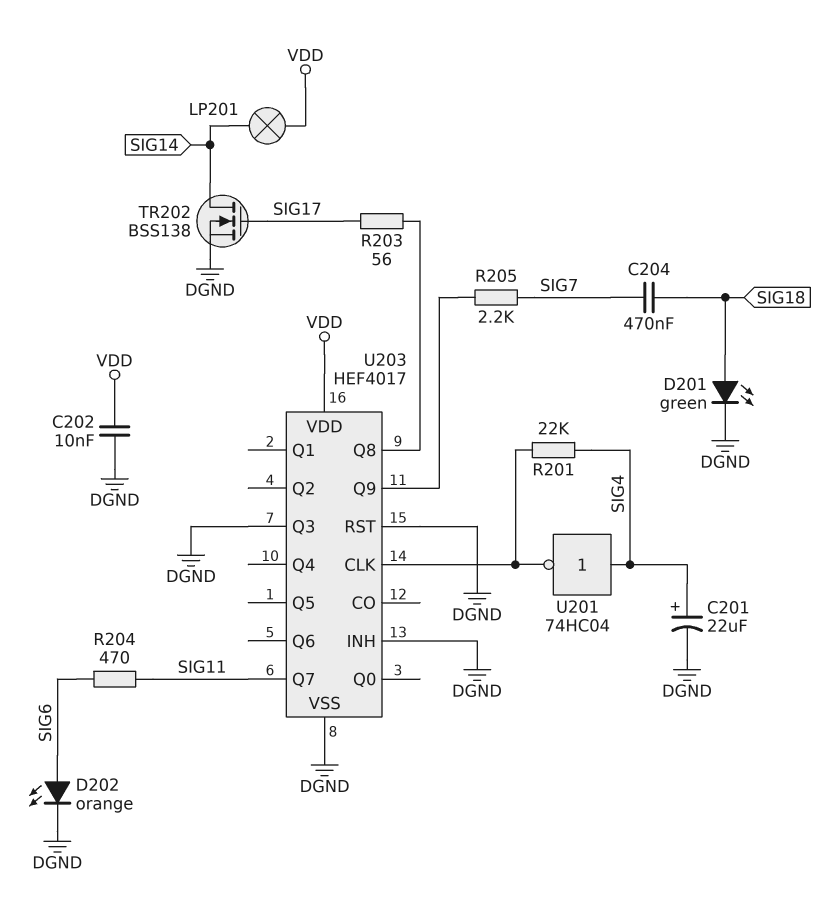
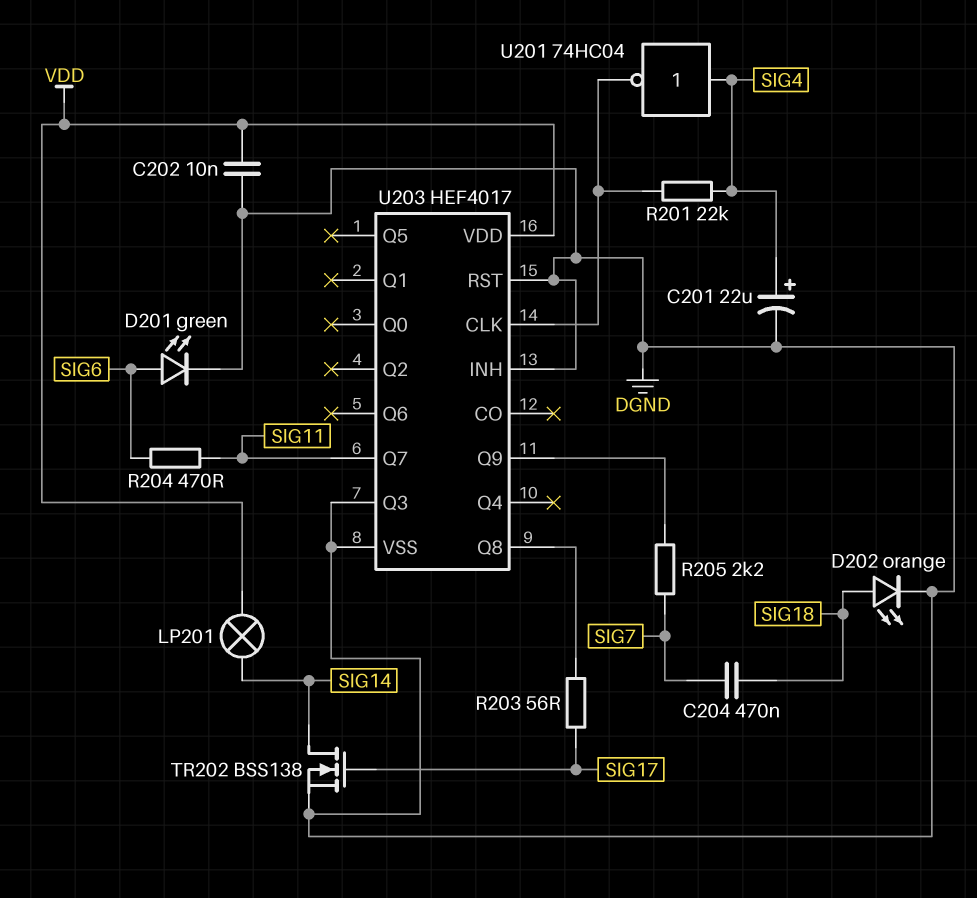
D201: LED green (A SIG18, K DGND) -> LED green (A SIG6, K DGND)
D202: LED orange (A SIG6, K DGND) -> LED orange (A SIG18, K DGND)

